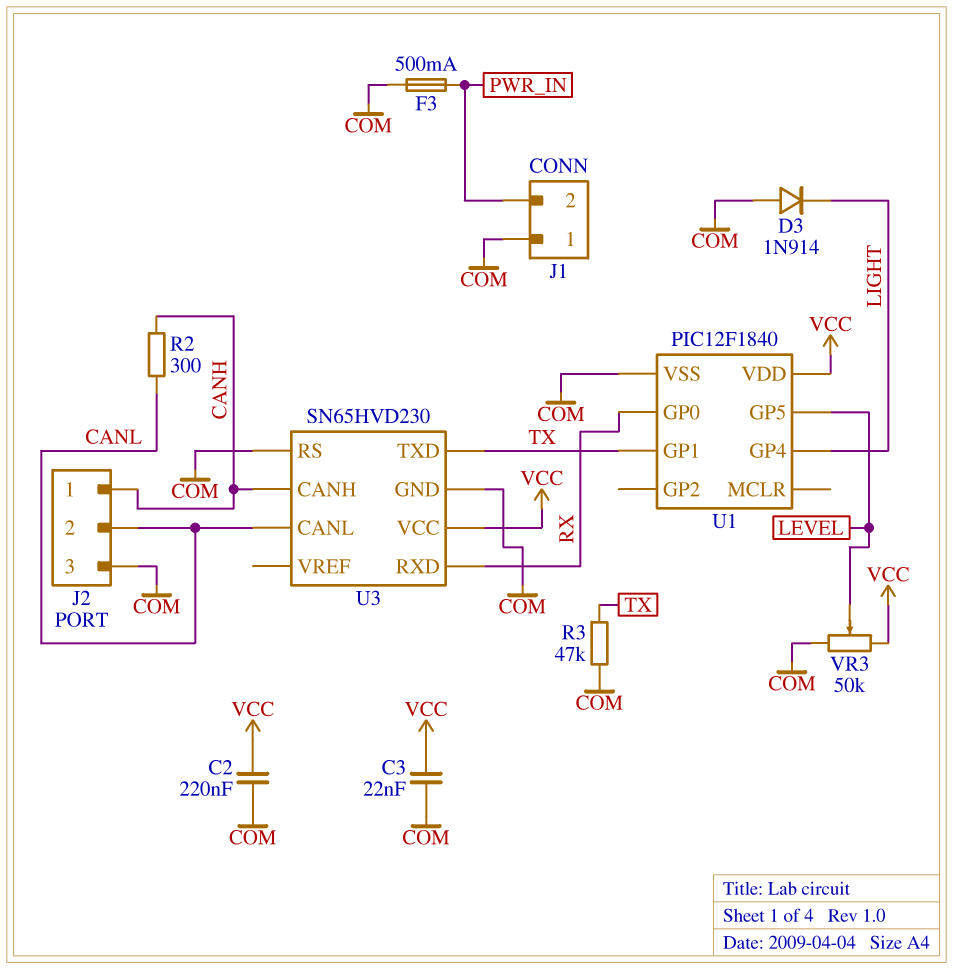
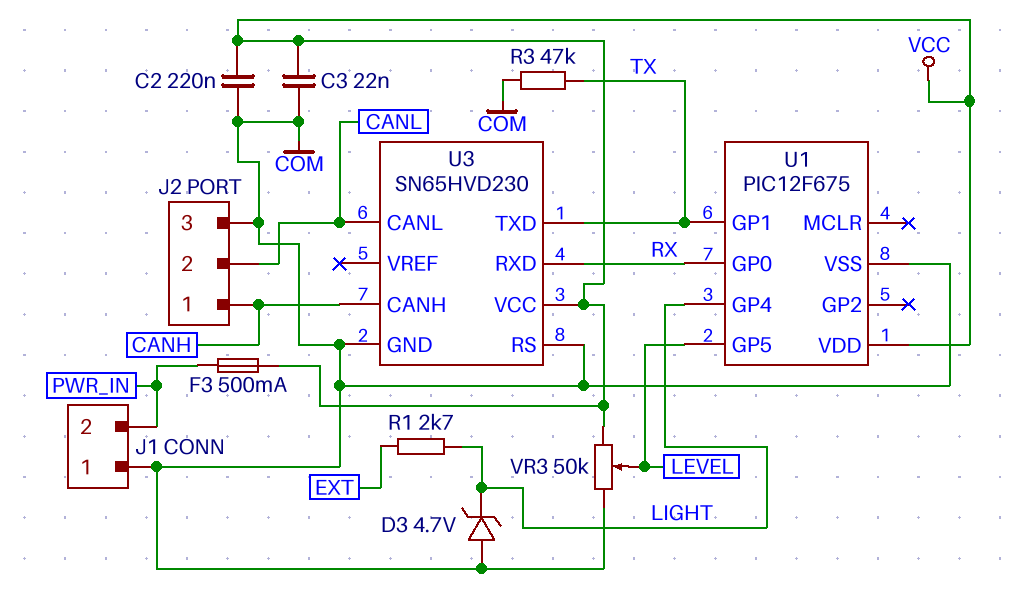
D3: diode 1N914 (A COM, K LIGHT) -> zener 4.7V (A COM, K LIGHT)
F3: 500mA (COM, PWR_IN) -> 500mA (PWR_IN, VCC)
R1: none -> 2.7k (EXT, LIGHT)
R2: 300 (CANH, CANL) -> none
U1: PIC12F1840 -> PIC12F675

